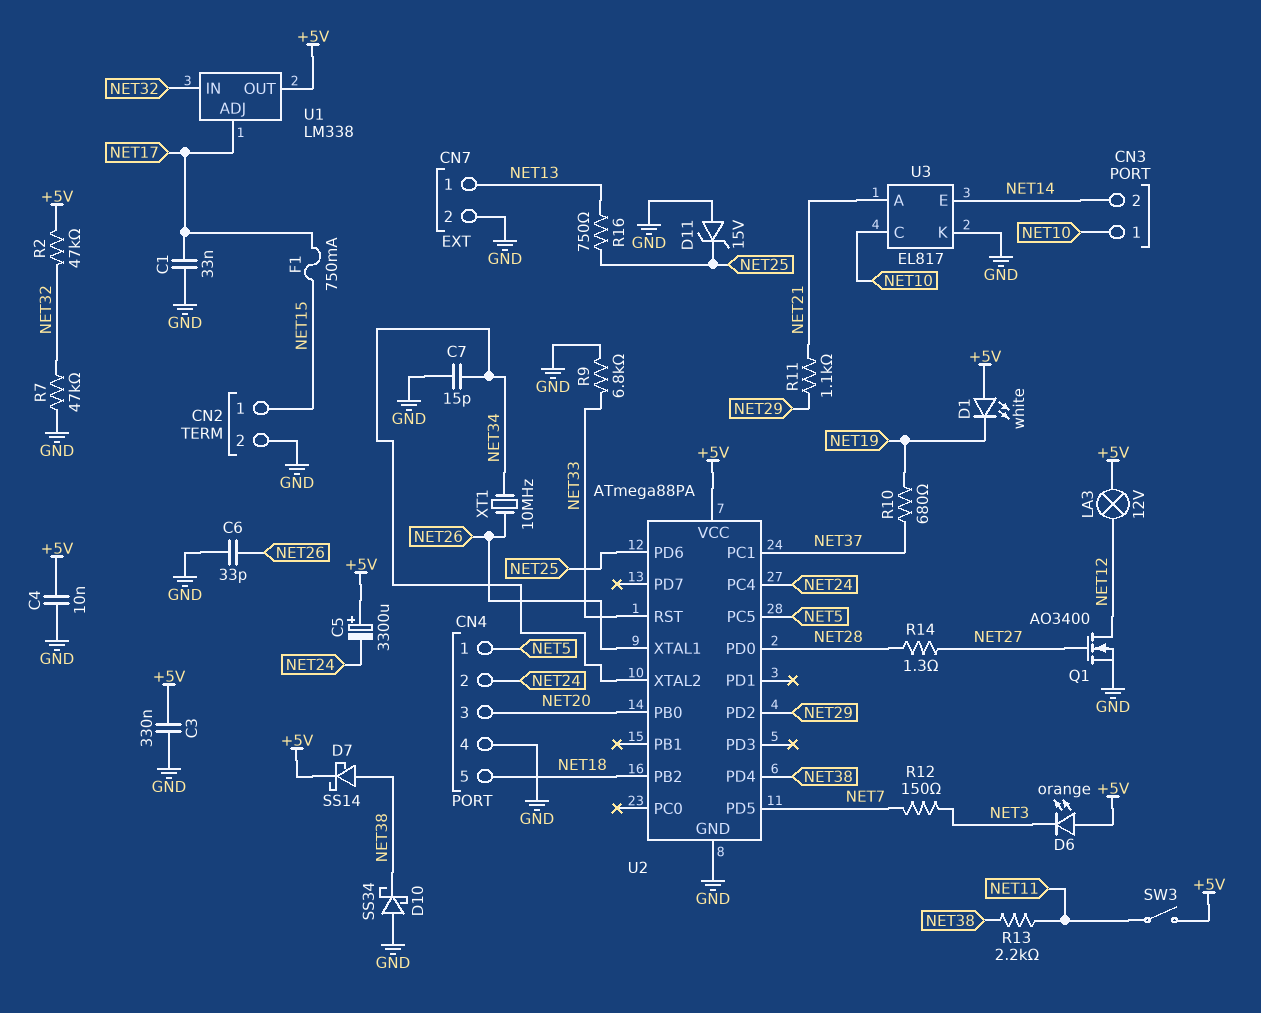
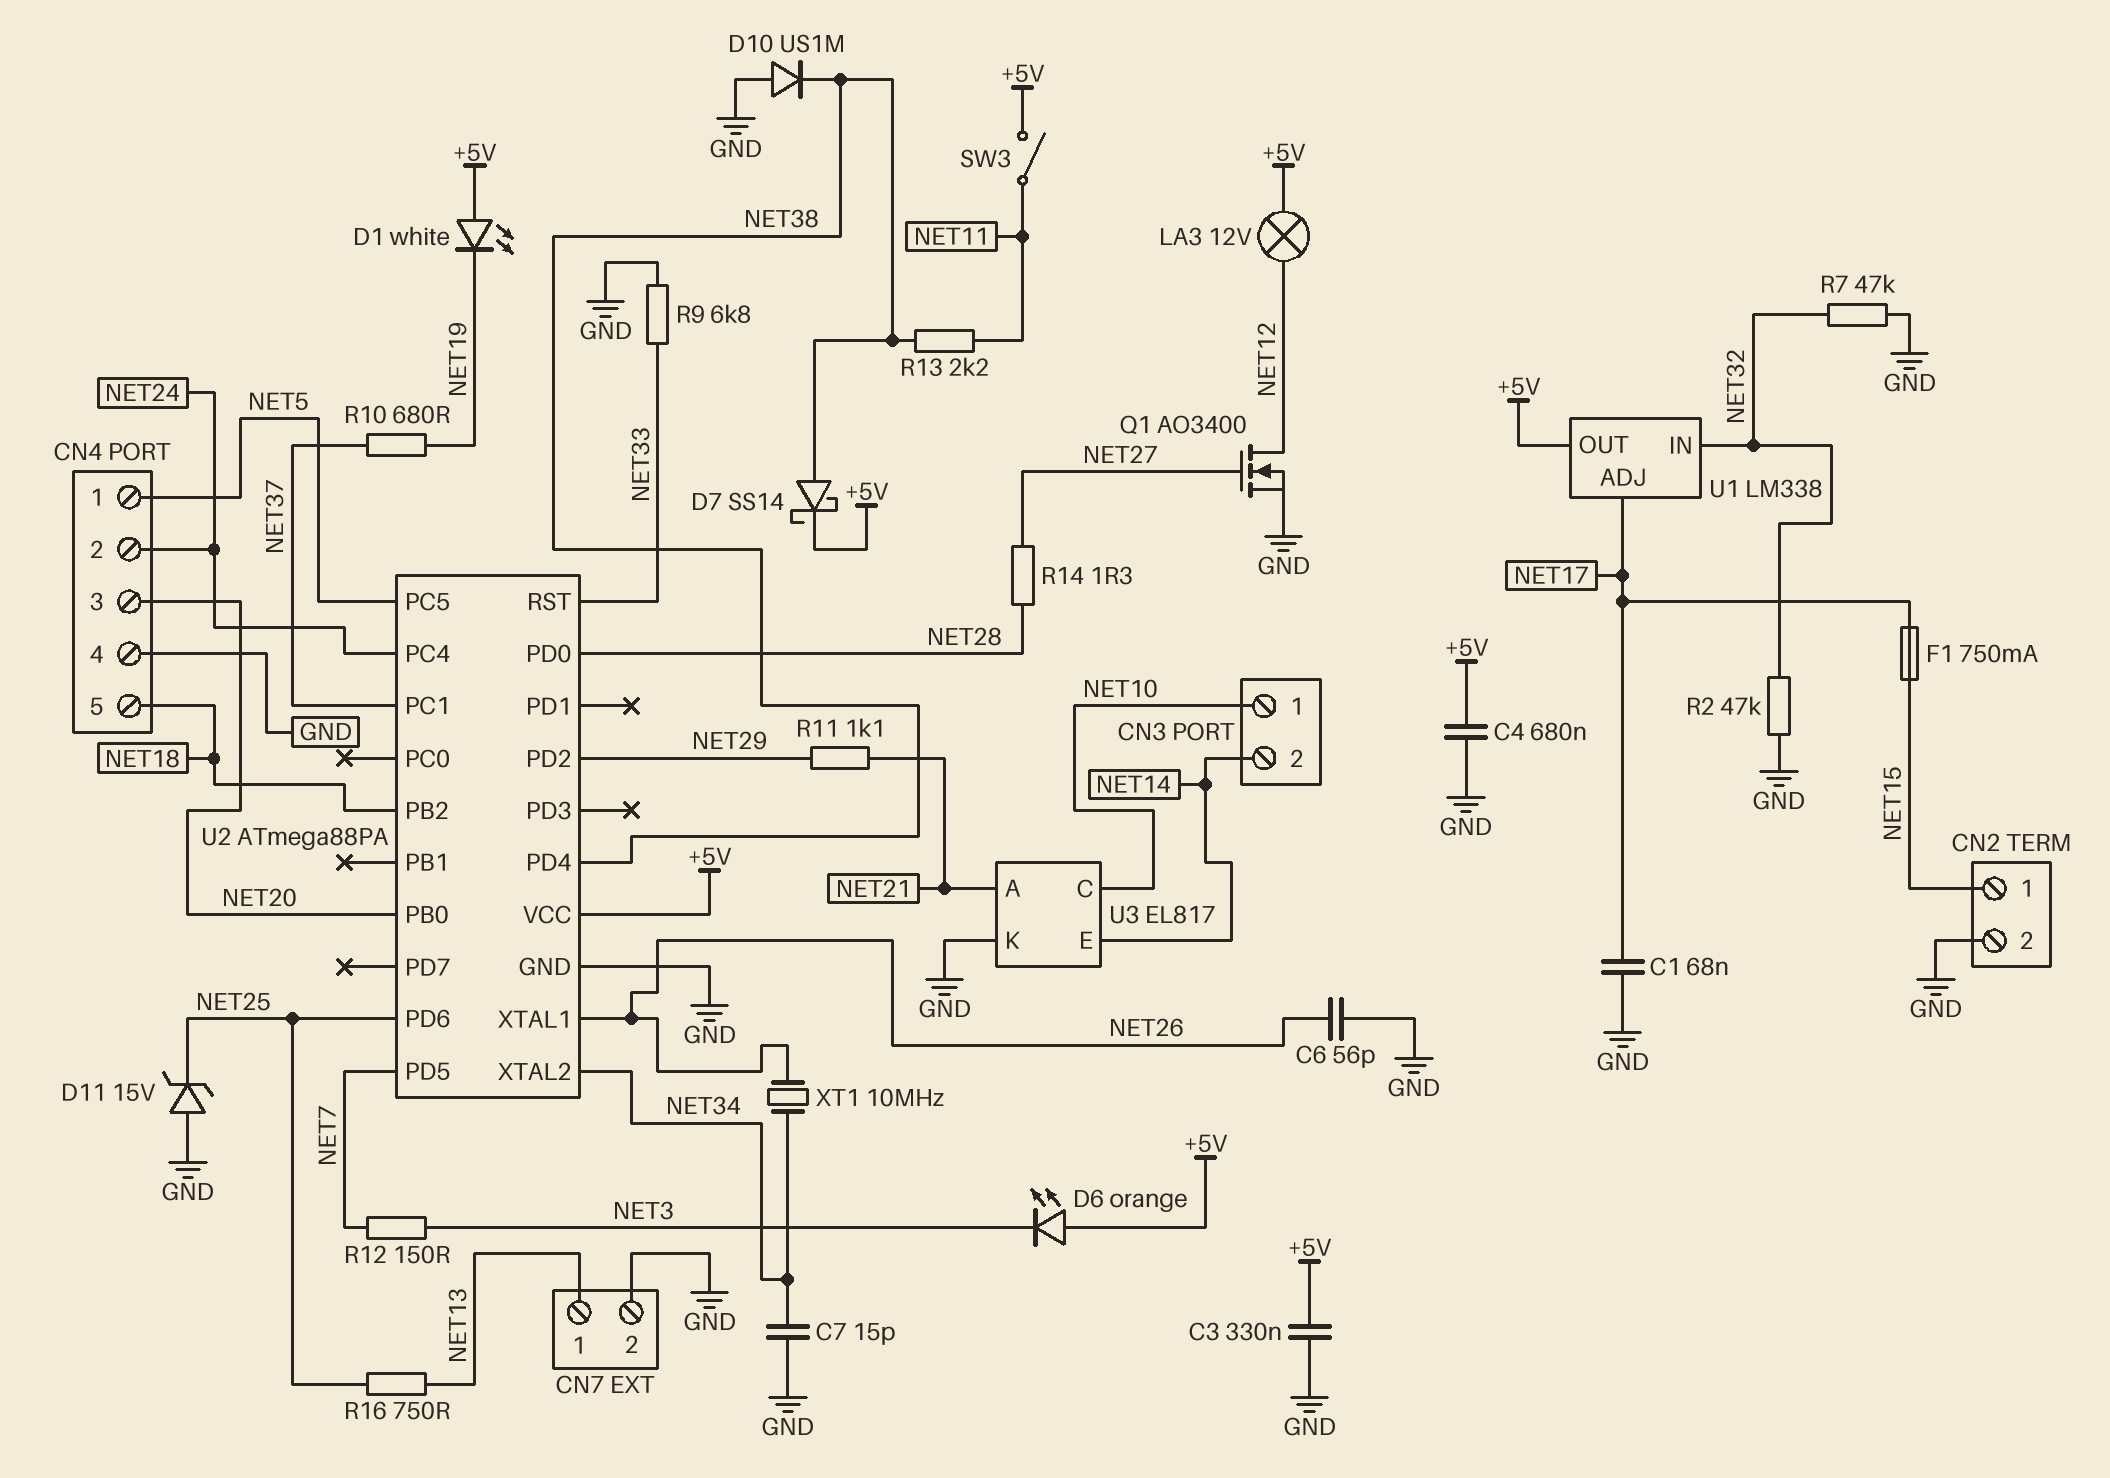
C1: 33nF (GND, NET17) -> 68nF (GND, NET17)
C4: 10nF (+5V, GND) -> 680nF (+5V, GND)
C5: 3300uF (plus +5V, minus NET24) -> none
C6: 33pF (GND, NET26) -> 56pF (GND, NET26)
D10: schottky SS34 (A GND, K NET38) -> diode US1M (A GND, K NET38)
R2: 47k (+5V, NET32) -> 47k (GND, NET32)

